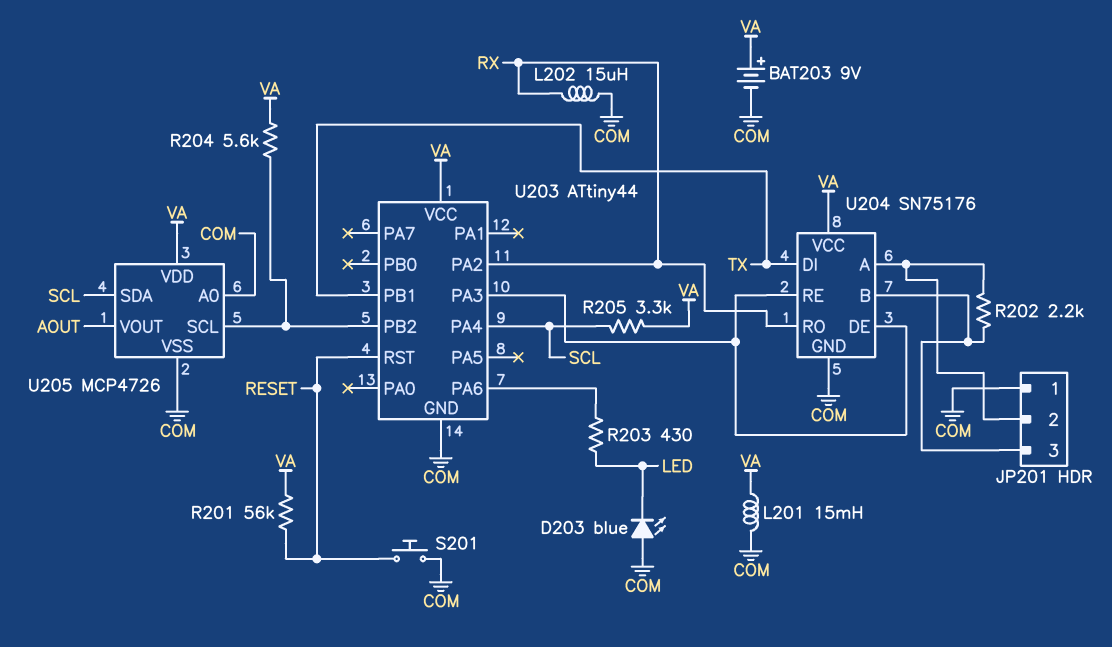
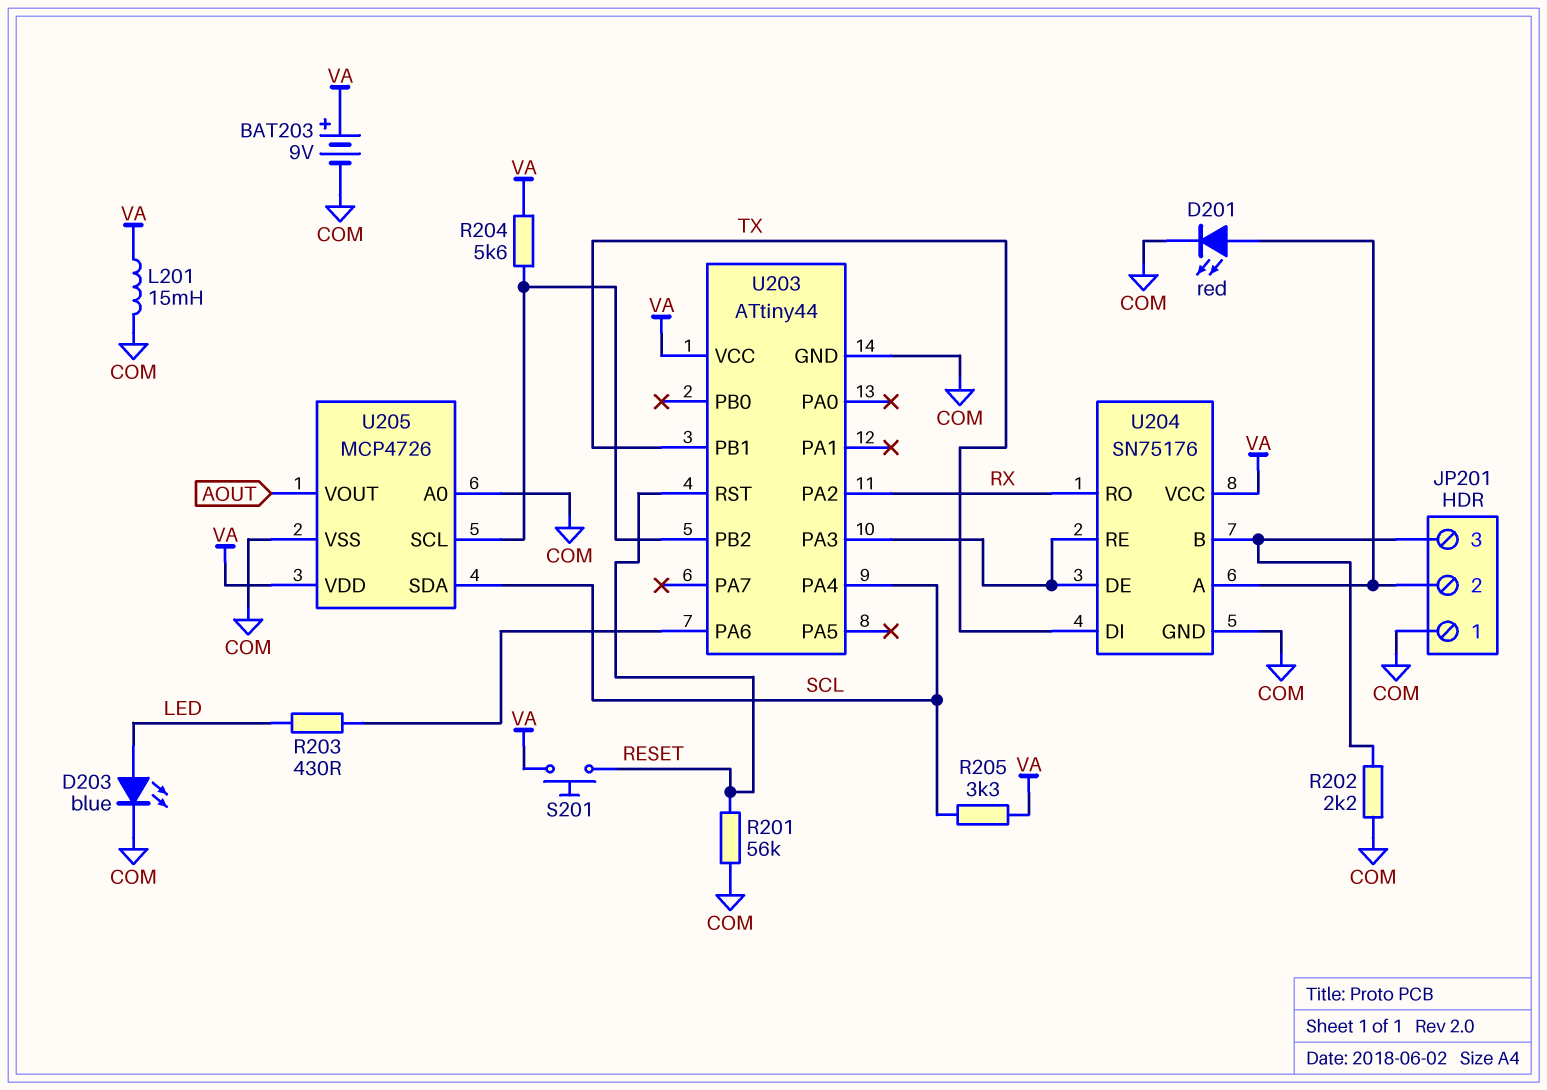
D201: none -> LED red (A JP201/2, K COM)
D203: LED blue (A COM, K LED) -> LED blue (A LED, K COM)
L202: 15uH (COM, RX) -> none
R201: 56k (RESET, VA) -> 56k (COM, RESET)
R202: 2.2k (JP201/2, JP201/3) -> 2.2k (COM, JP201/3)
S201: button (COM, RESET) -> button (RESET, VA)

